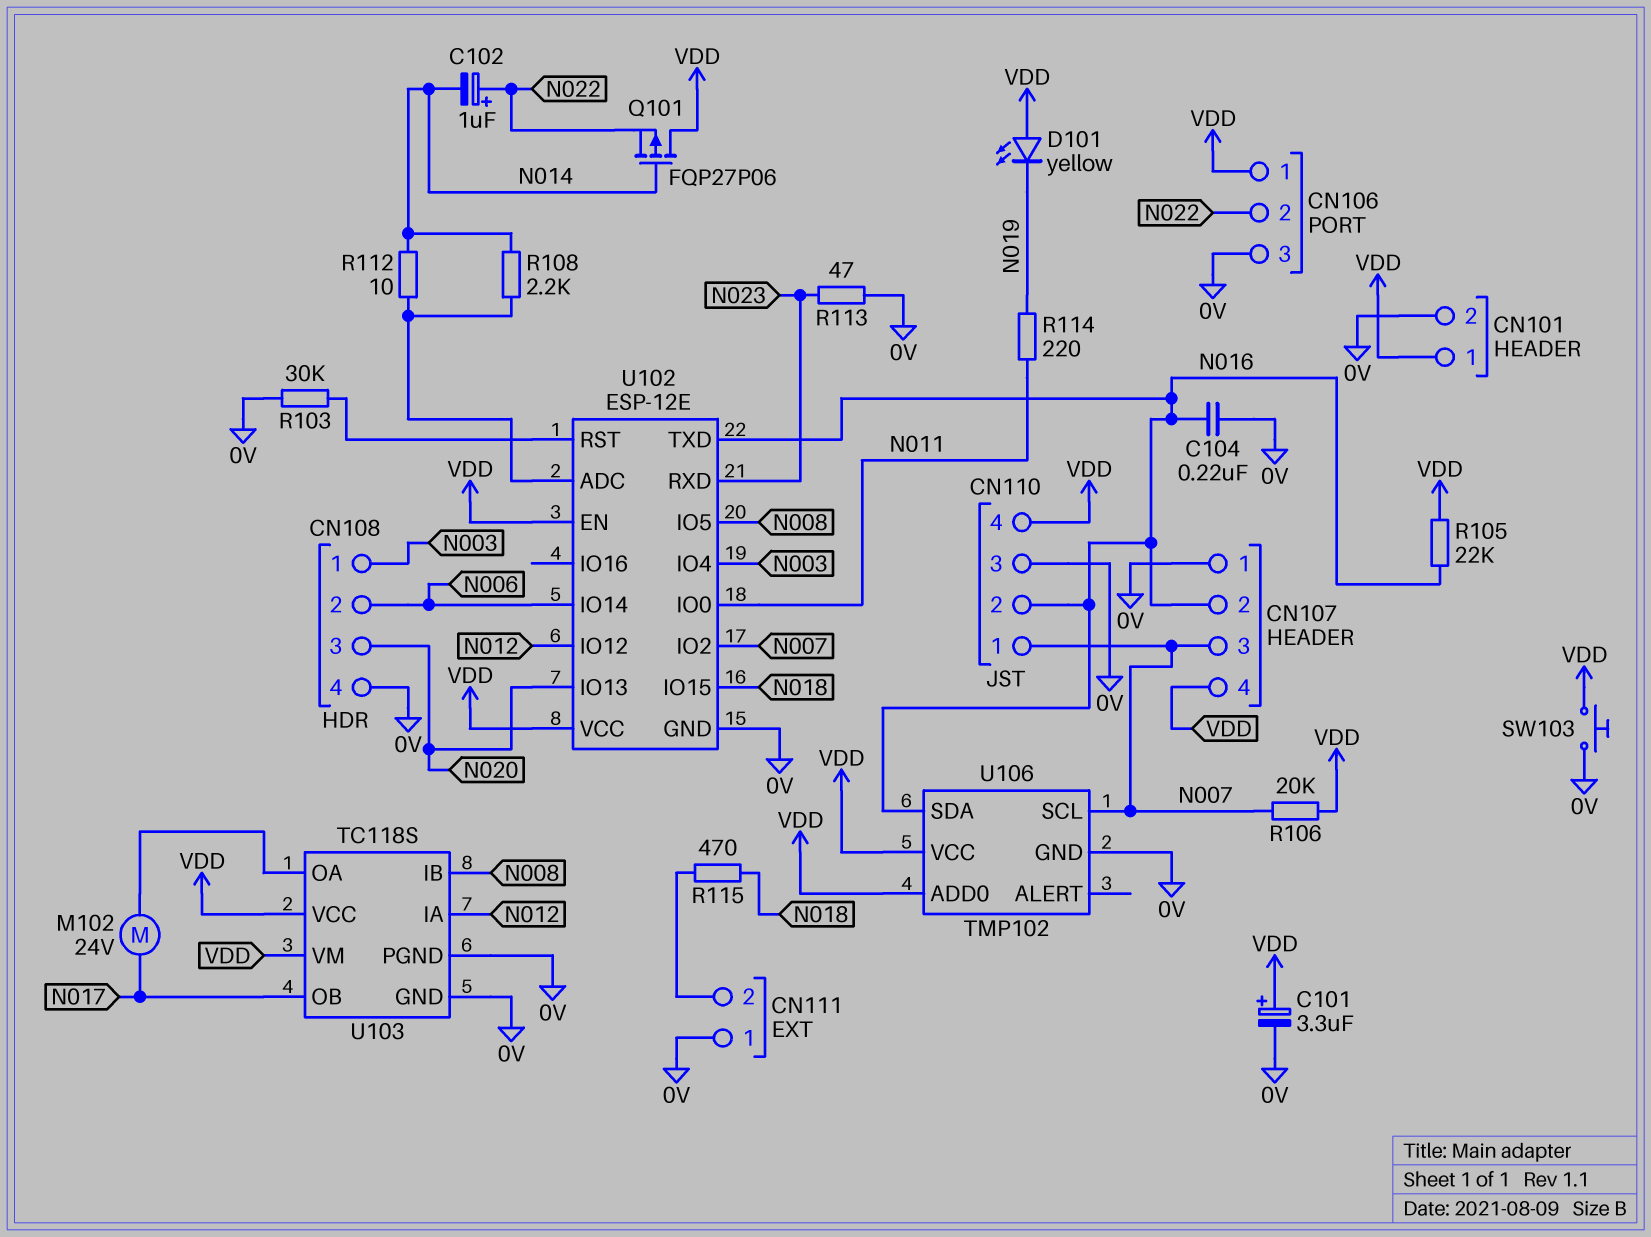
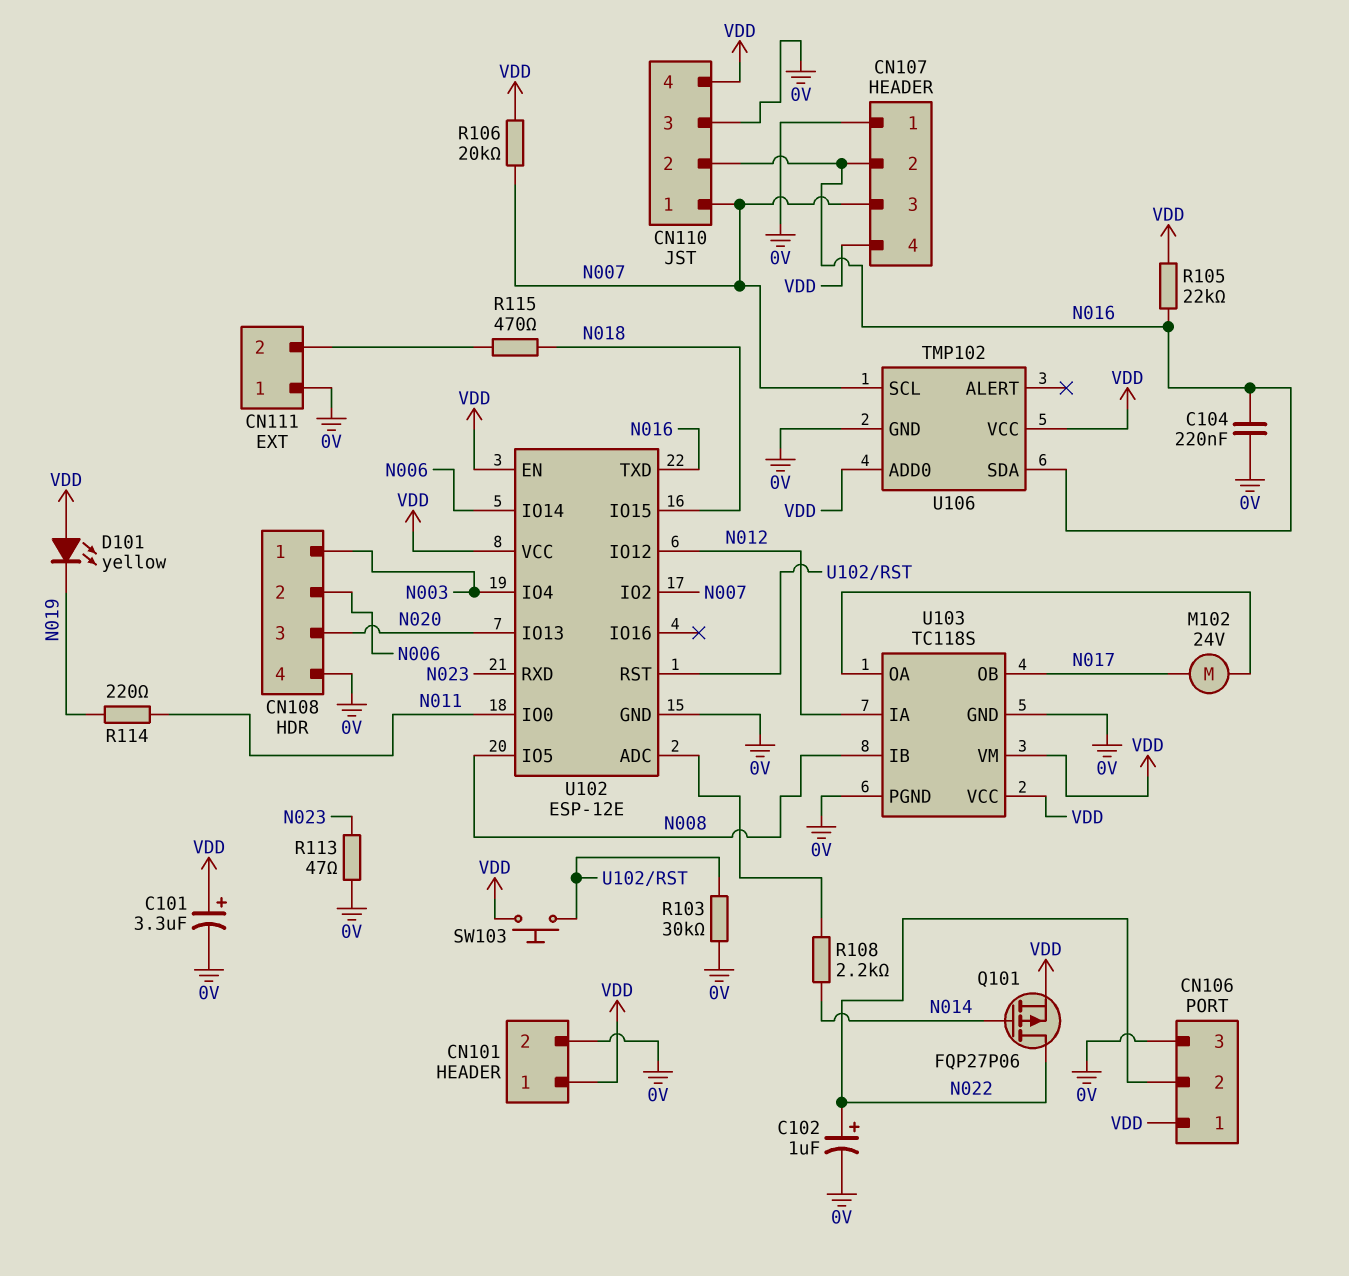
C102: 1uF (plus N022, minus N014) -> 1uF (plus N022, minus 0V)
Q101: PMOS FQP27P06 (G N014, D VDD, S N022) -> PMOS FQP27P06 (G N014, D N022, S VDD)
R112: 10 (N014, U102/ADC) -> none
SW103: button (0V, VDD) -> button (U102/RST, VDD)

